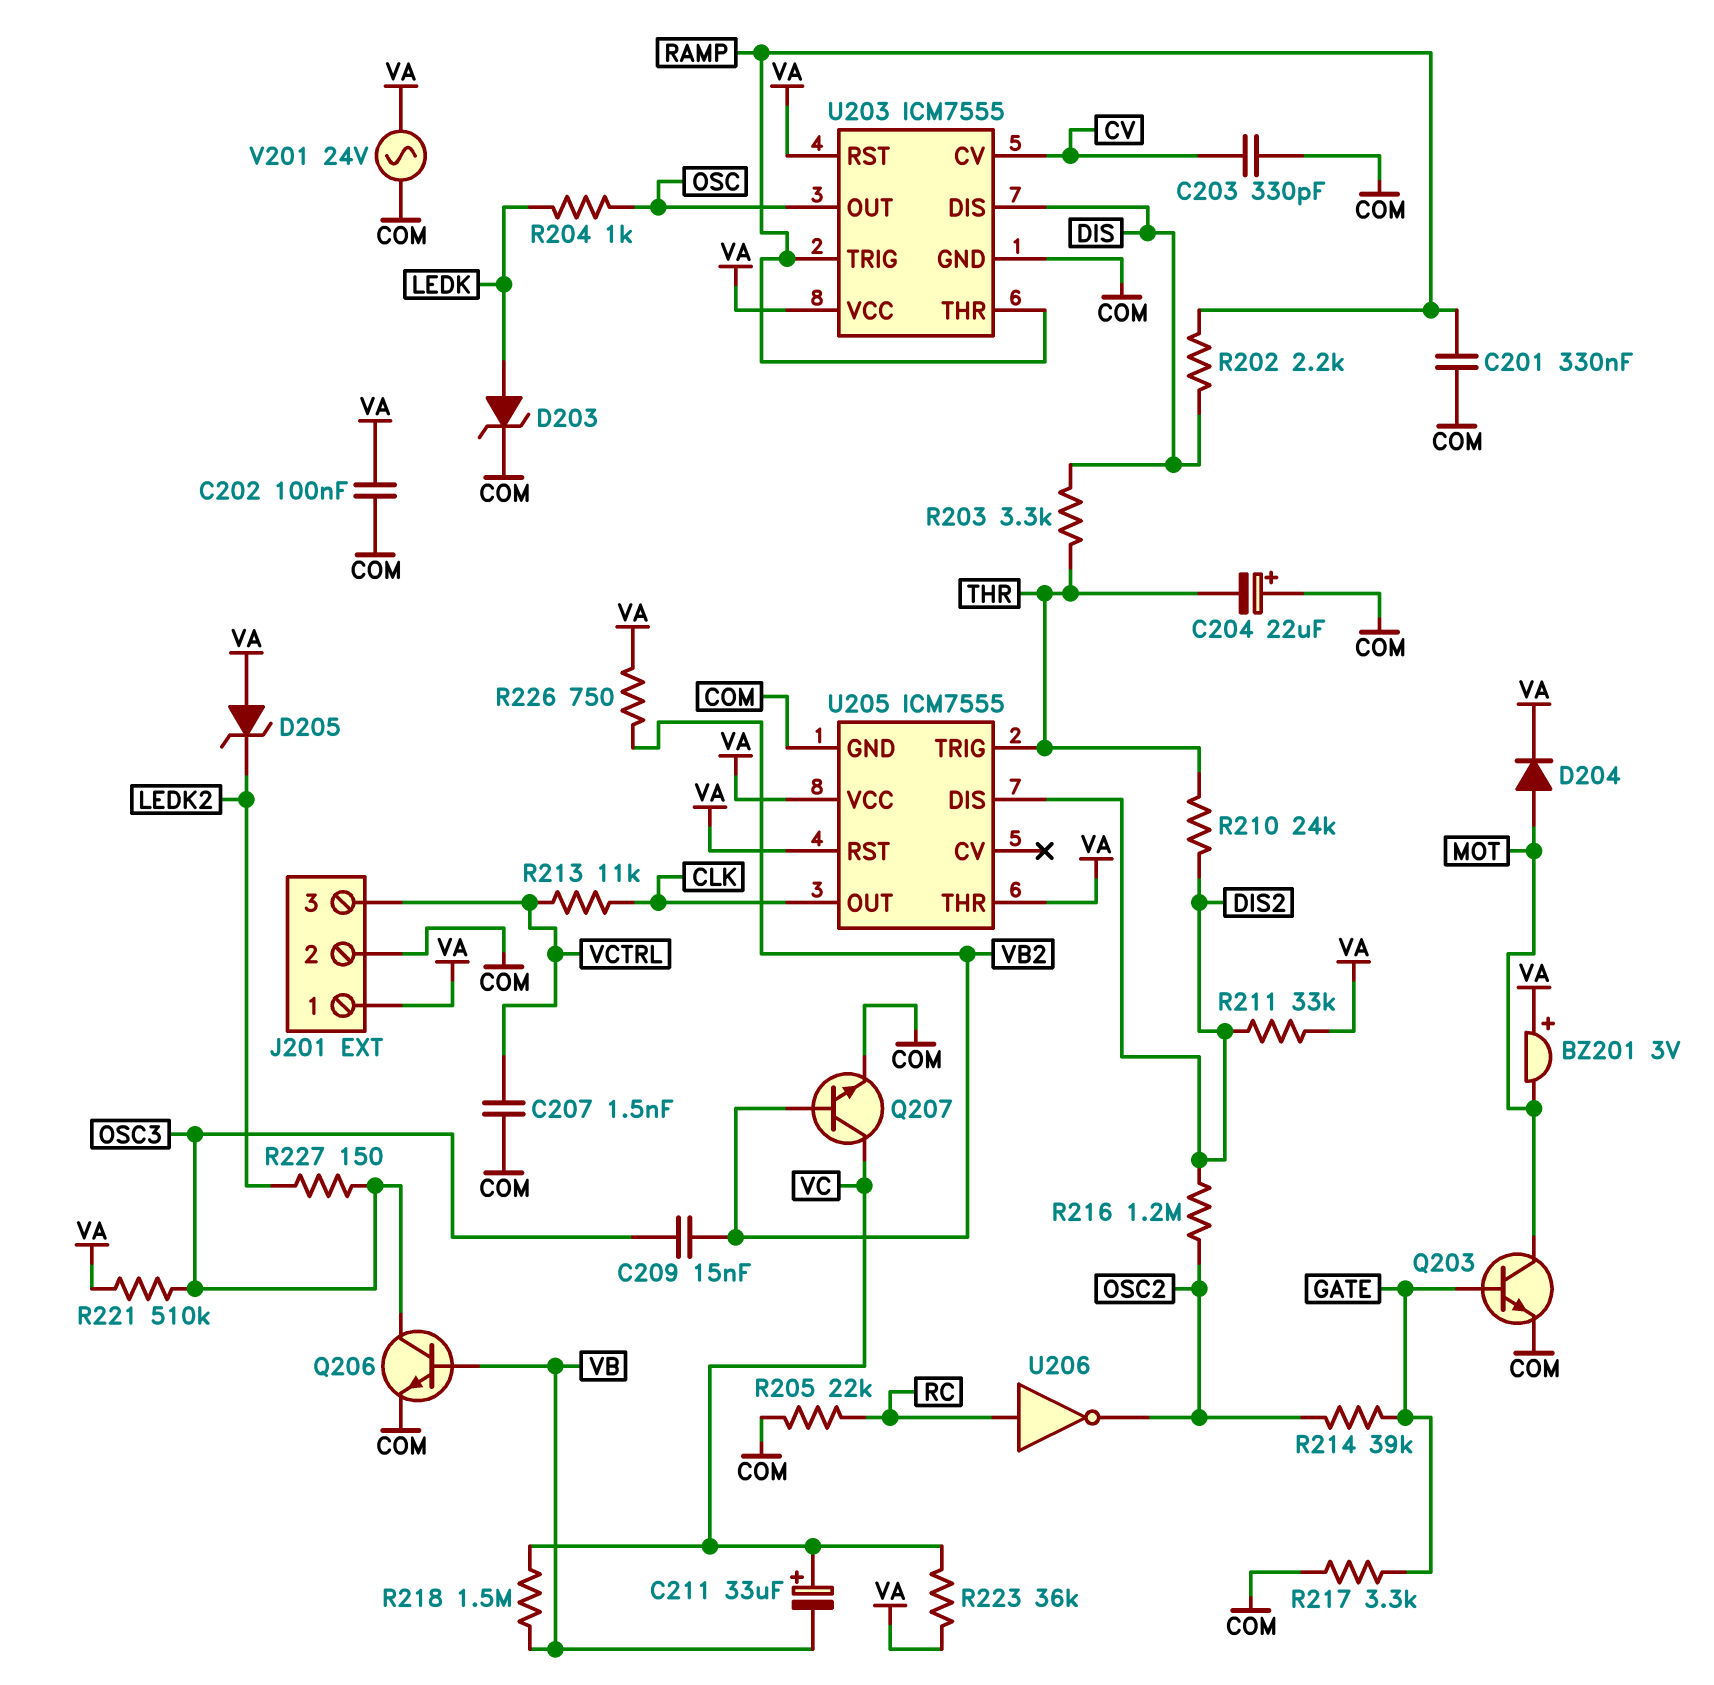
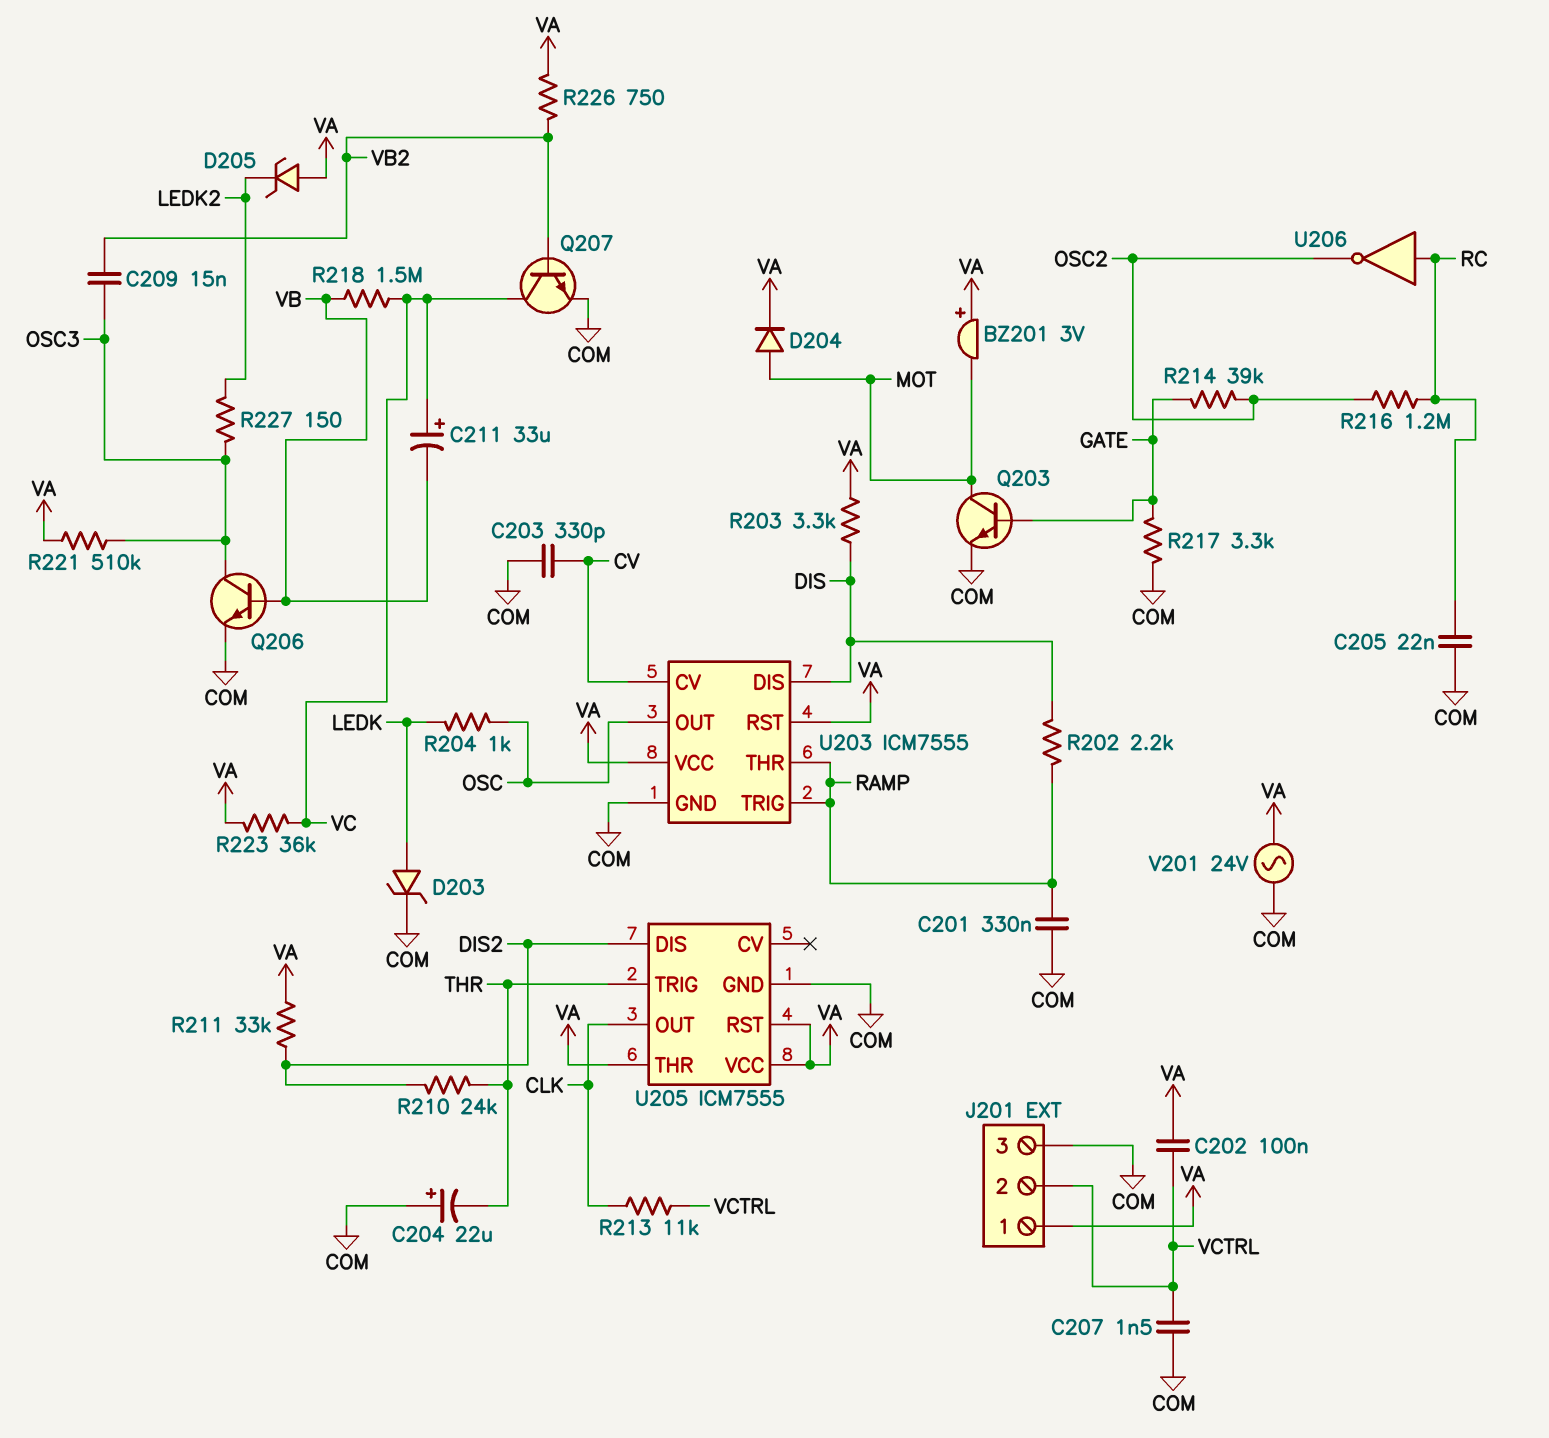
C202: 100nF (COM, VA) -> 100nF (VA, VCTRL)
C205: none -> 22nF (COM, RC)
J201 pin 2: COM -> VCTRL
J201 pin 3: VCTRL -> COM
R203: 3.3k (DIS, THR) -> 3.3k (DIS, VA)
R205: 22k (COM, RC) -> none
R216: 1.2M (DIS2, OSC2) -> 1.2M (OSC2, RC)

